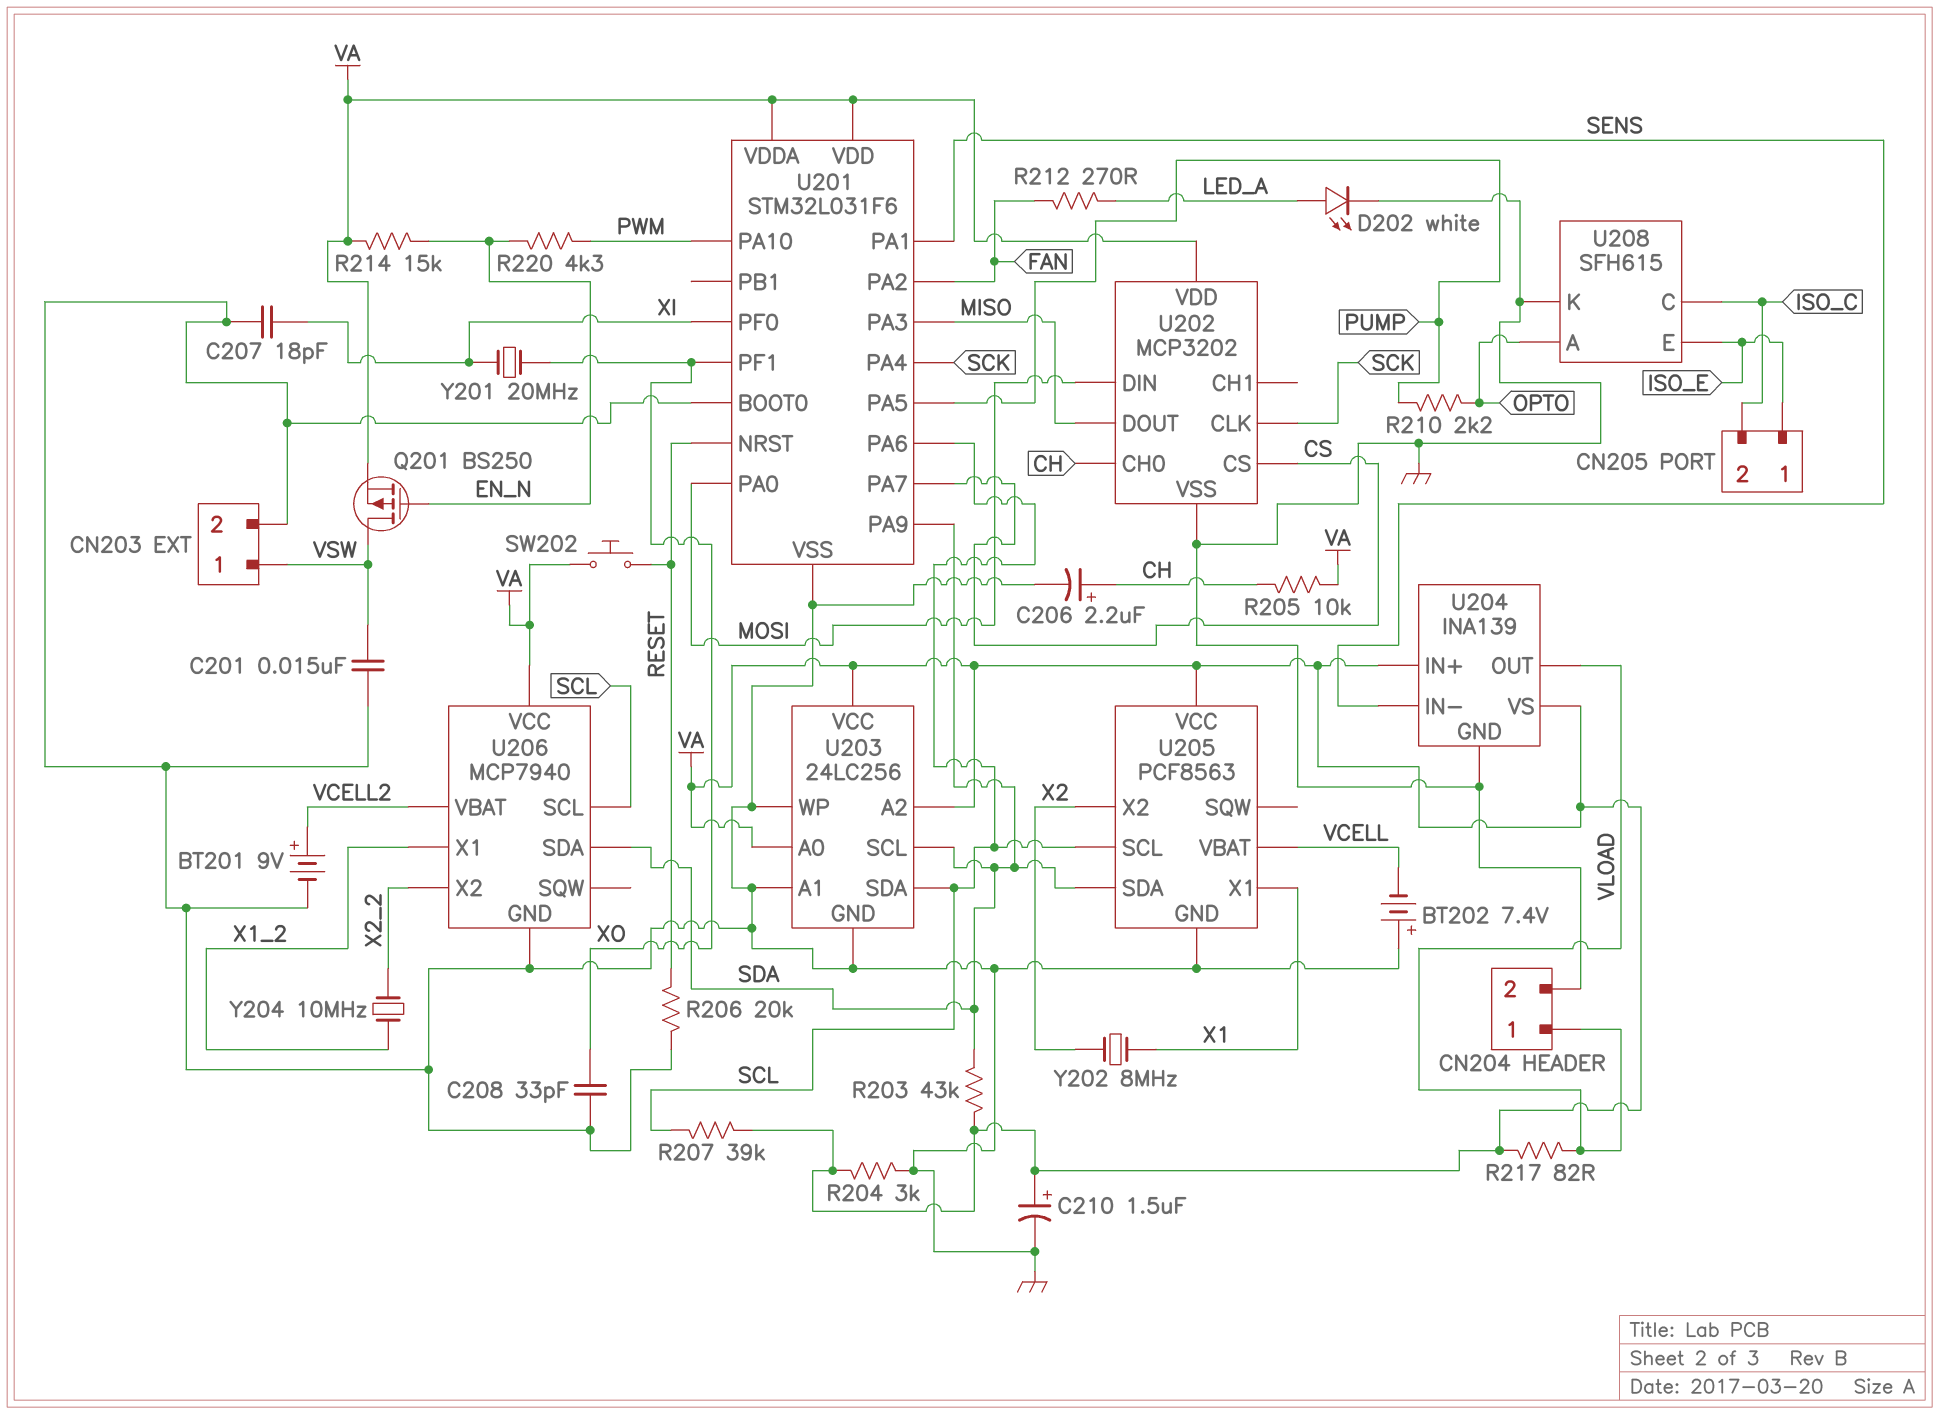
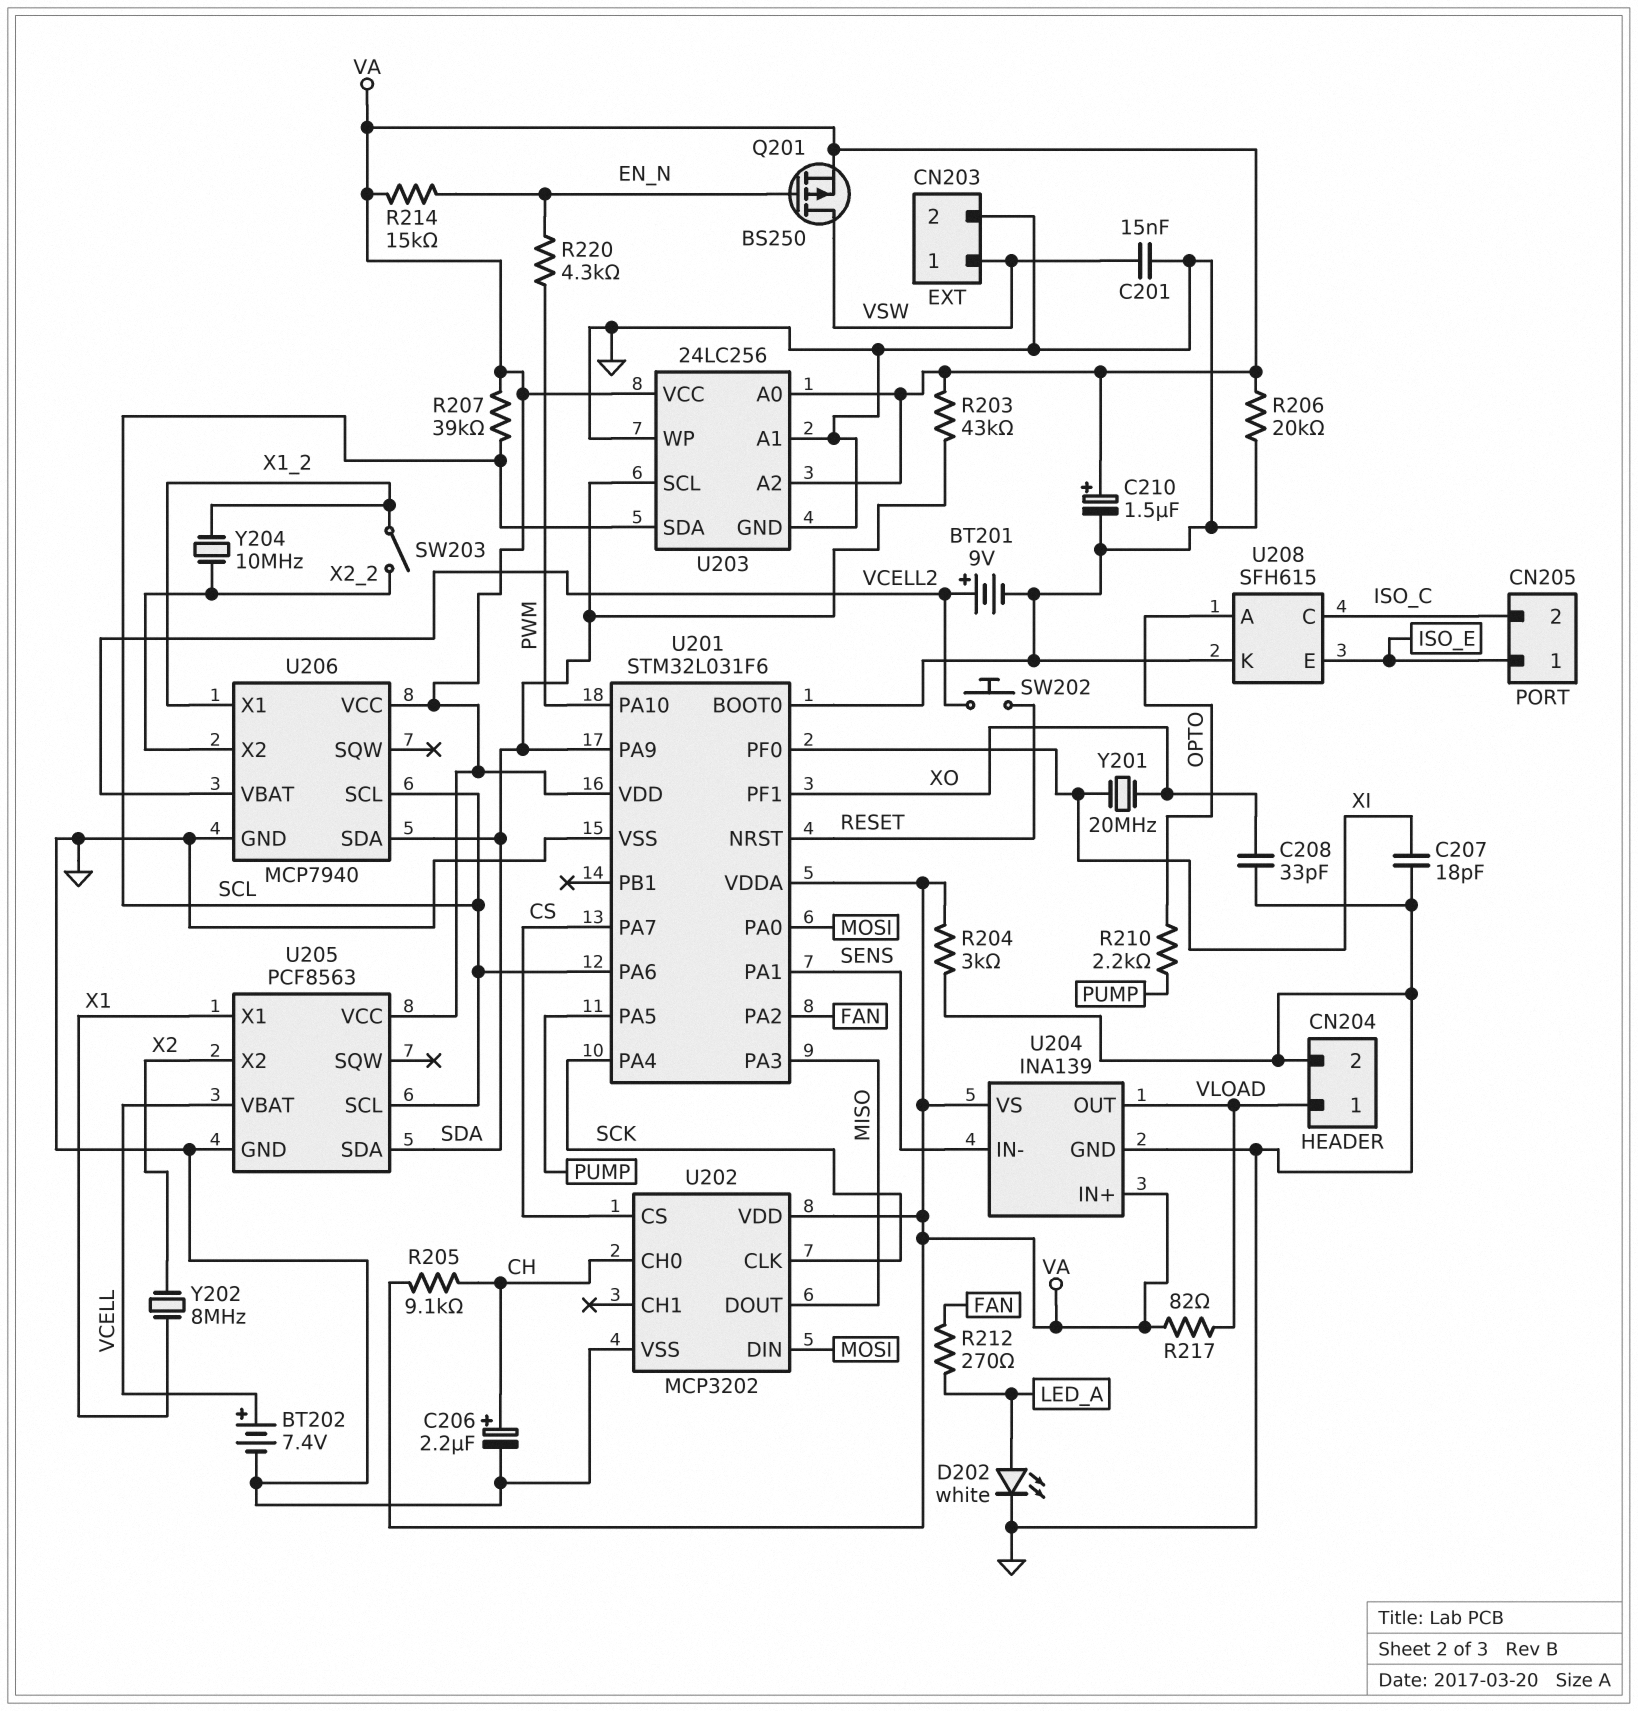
BT202: 7.4V (plus GND, minus VCELL) -> 7.4V (plus VCELL, minus GND)
R205: 10k (CH, VA) -> 9.1k (CH, VA)
R206: 20k (GND, RESET) -> 20k (GND, VA)
SW202: button (RESET, VA) -> button (RESET, VCELL2)
SW203: none -> switch (X1_2, X2_2)

